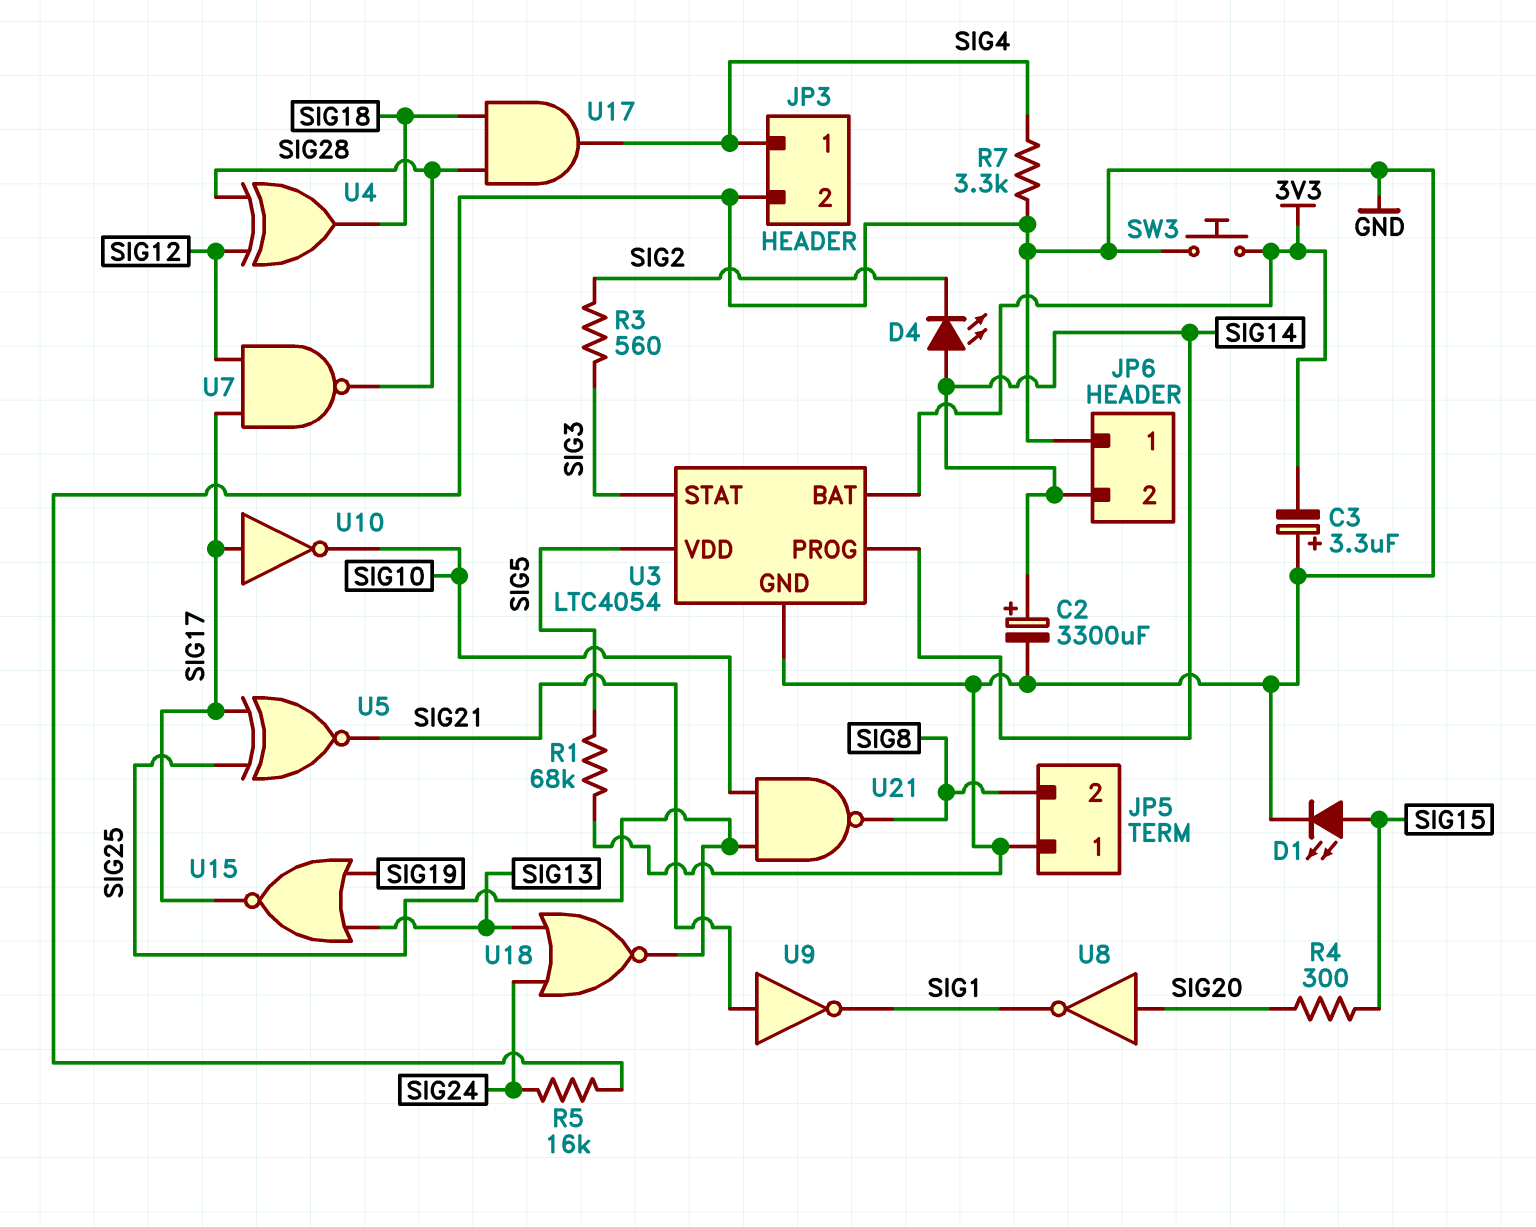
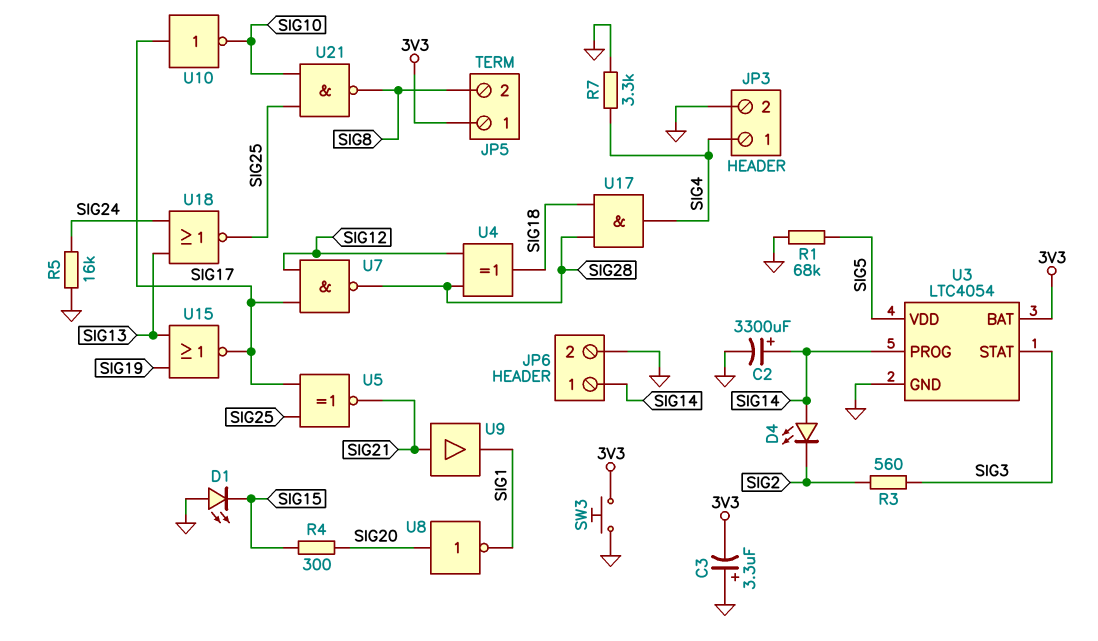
D1: LED (A SIG15, K GND) -> LED (A GND, K SIG15)
JP5 pin 1: GND -> 3V3
JP6 pin 1: GND -> SIG14
JP6 pin 2: SIG14 -> GND
U9: NOT (in SIG21, out SIG1) -> buffer (in SIG21, out SIG1)

